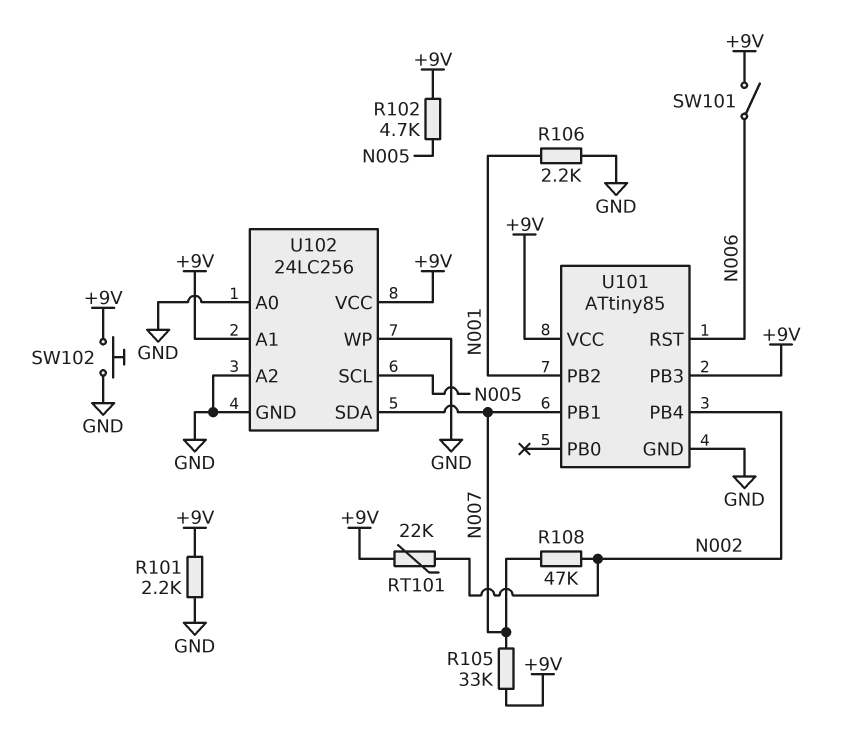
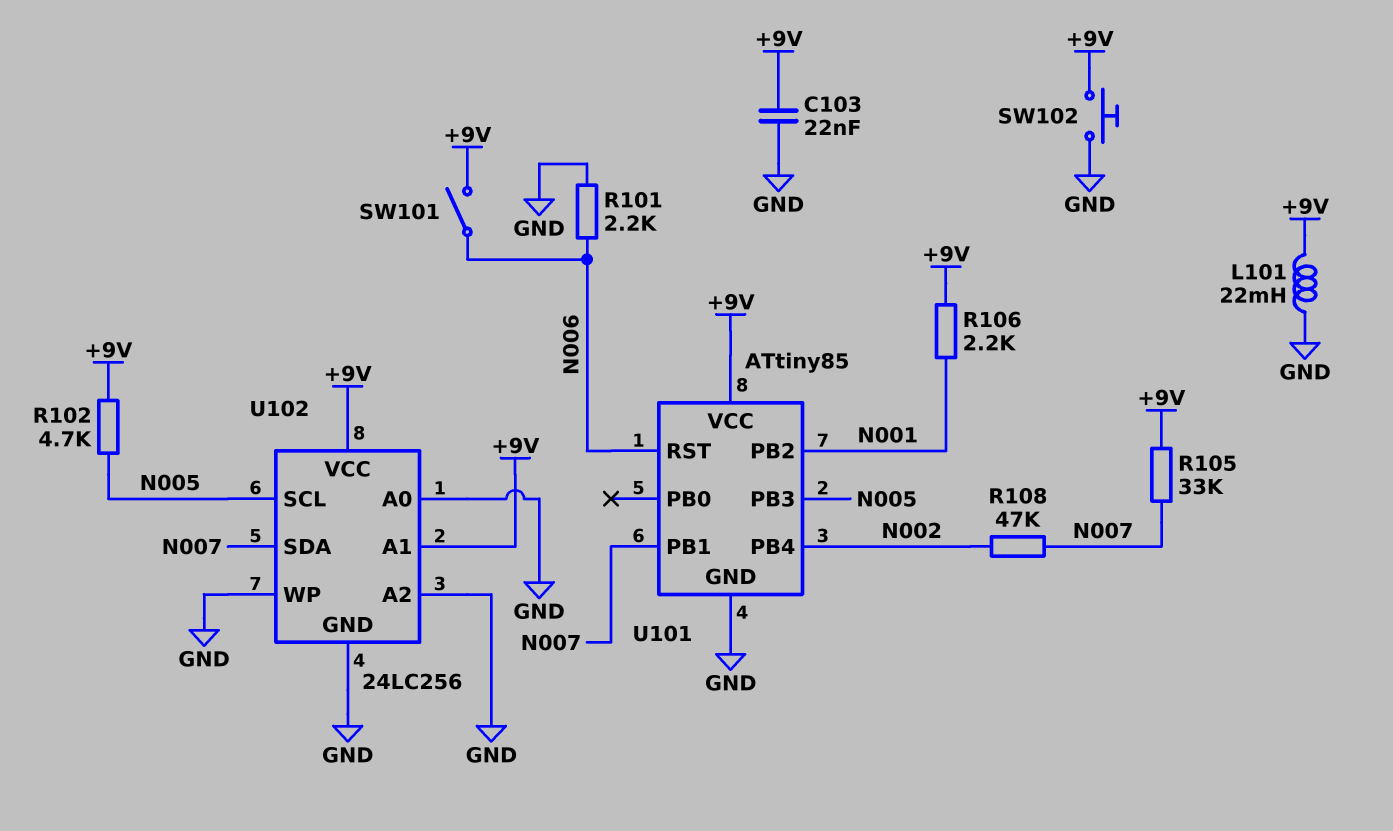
C103: none -> 22nF (+9V, GND)
L101: none -> 22mH (+9V, GND)
R101: 2.2k (+9V, GND) -> 2.2k (GND, N006)
R106: 2.2k (GND, N001) -> 2.2k (+9V, N001)
RT101: 22k (+9V, N002) -> none
U101 pin PB3: +9V -> N005

